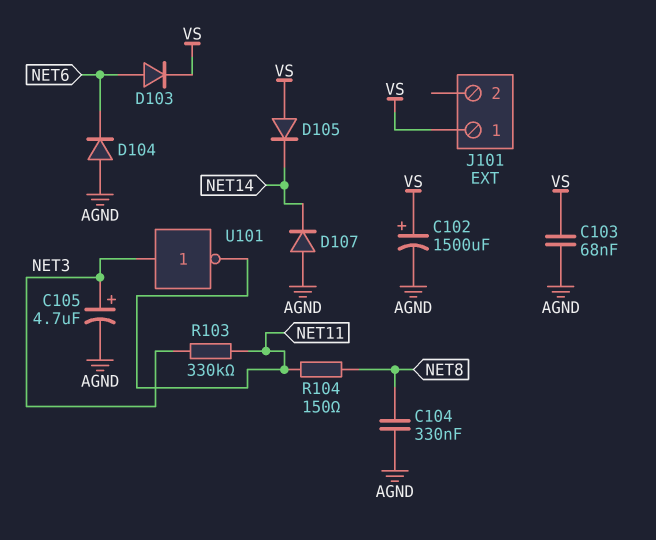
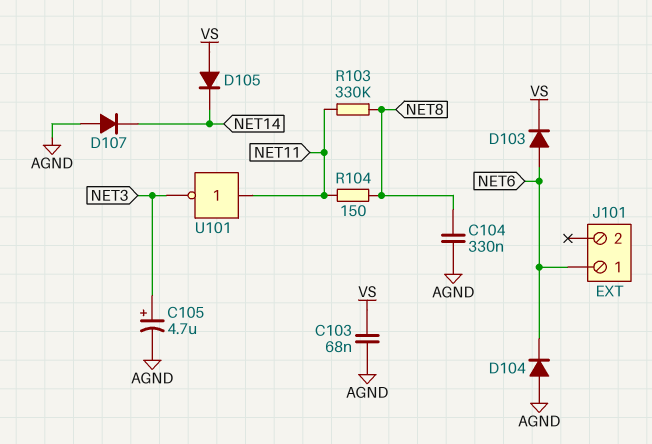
C102: 1500uF (plus VS, minus AGND) -> none
J101 pin 1: VS -> NET6
R103: 330k (NET3, NET11) -> 330k (NET8, NET11)
U101: NOT (in NET3, out NET11) -> NOT (in NET11, out NET3)

